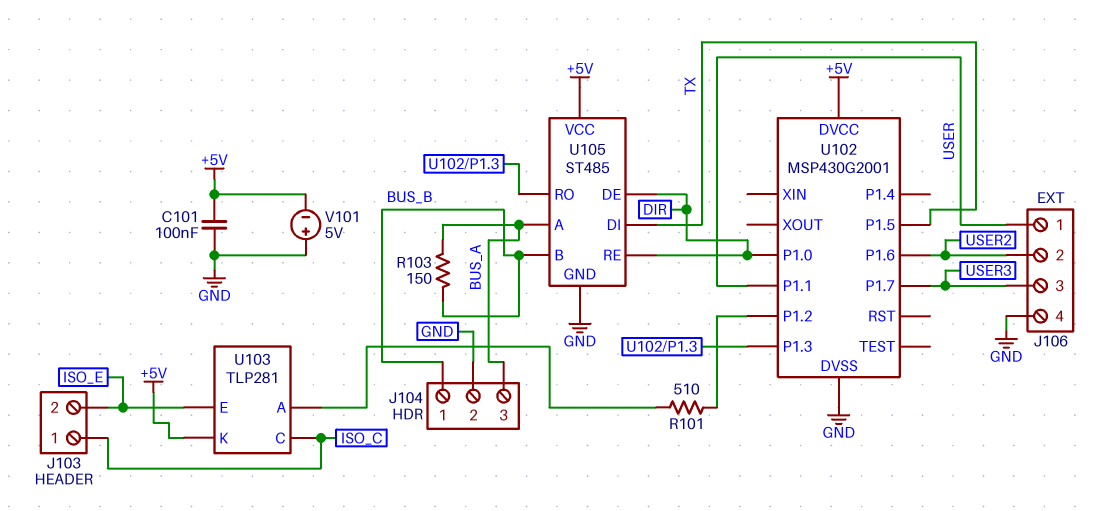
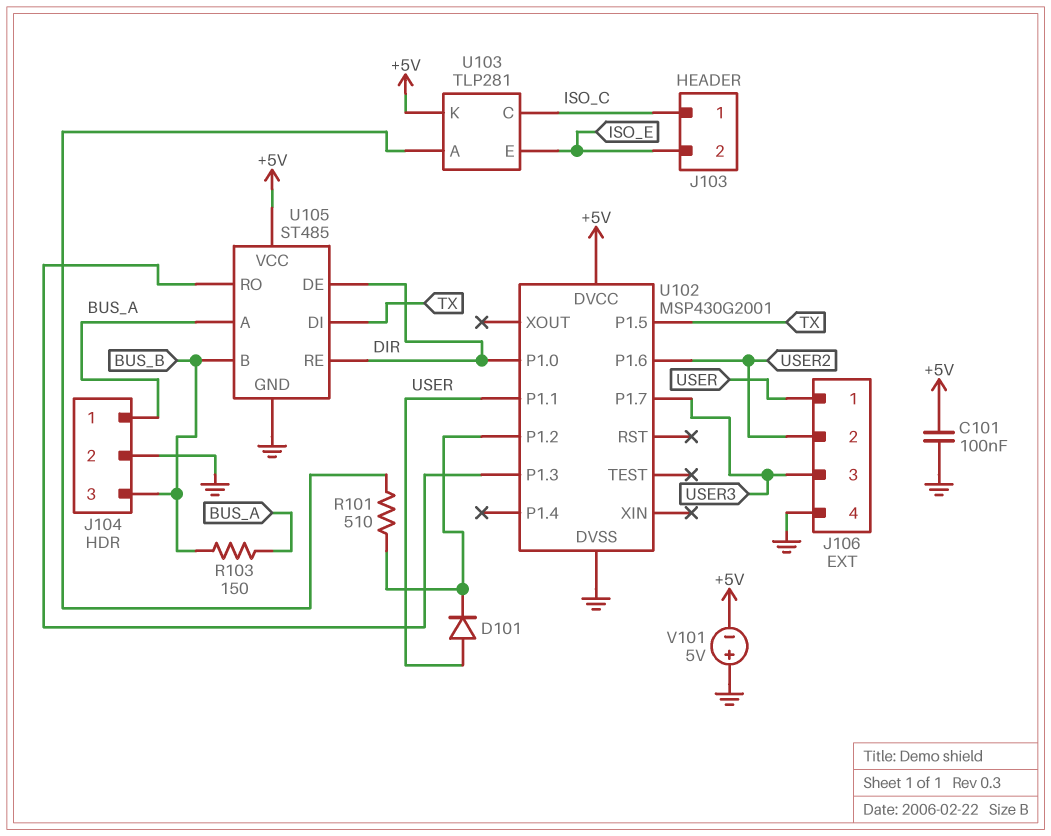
D101: none -> diode (A USER, K U102/P1.2)
J104 pin 1: BUS_B -> BUS_A
J104 pin 3: BUS_A -> BUS_B

